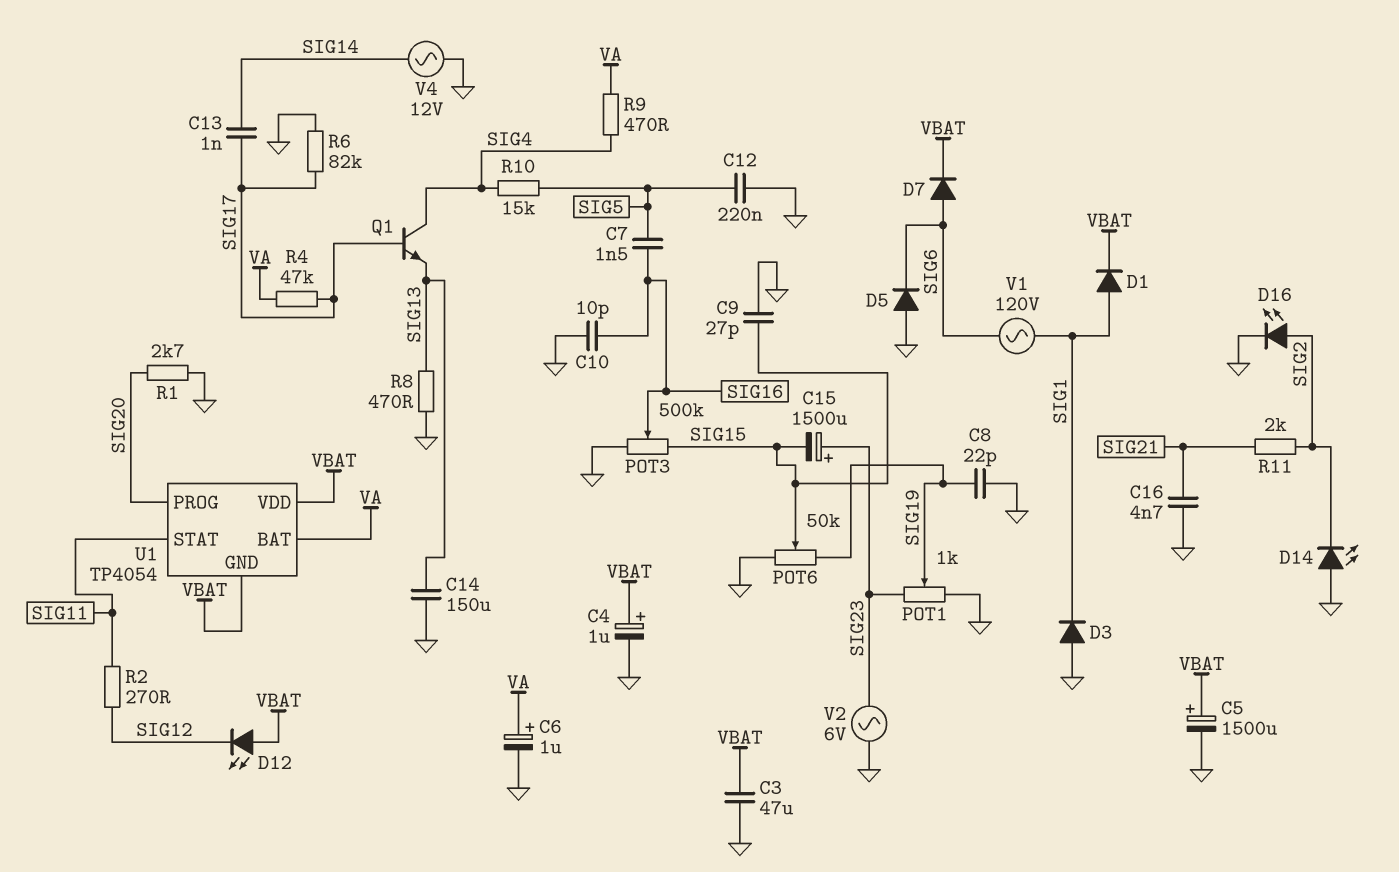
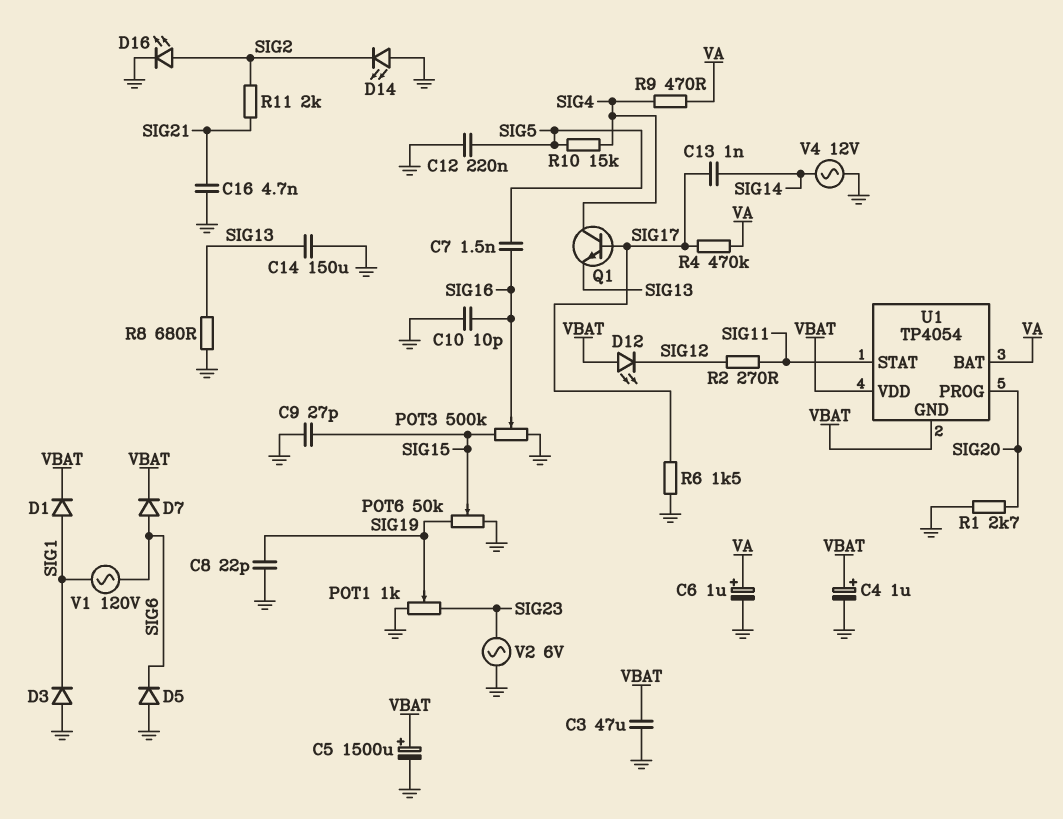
C15: 1500uF (plus SIG23, minus SIG15) -> none
R4: 47k (SIG17, VA) -> 470k (SIG17, VA)
R6: 82k (GND, SIG17) -> 1.5k (GND, SIG17)
R8: 470 (GND, SIG13) -> 680 (GND, SIG13)

